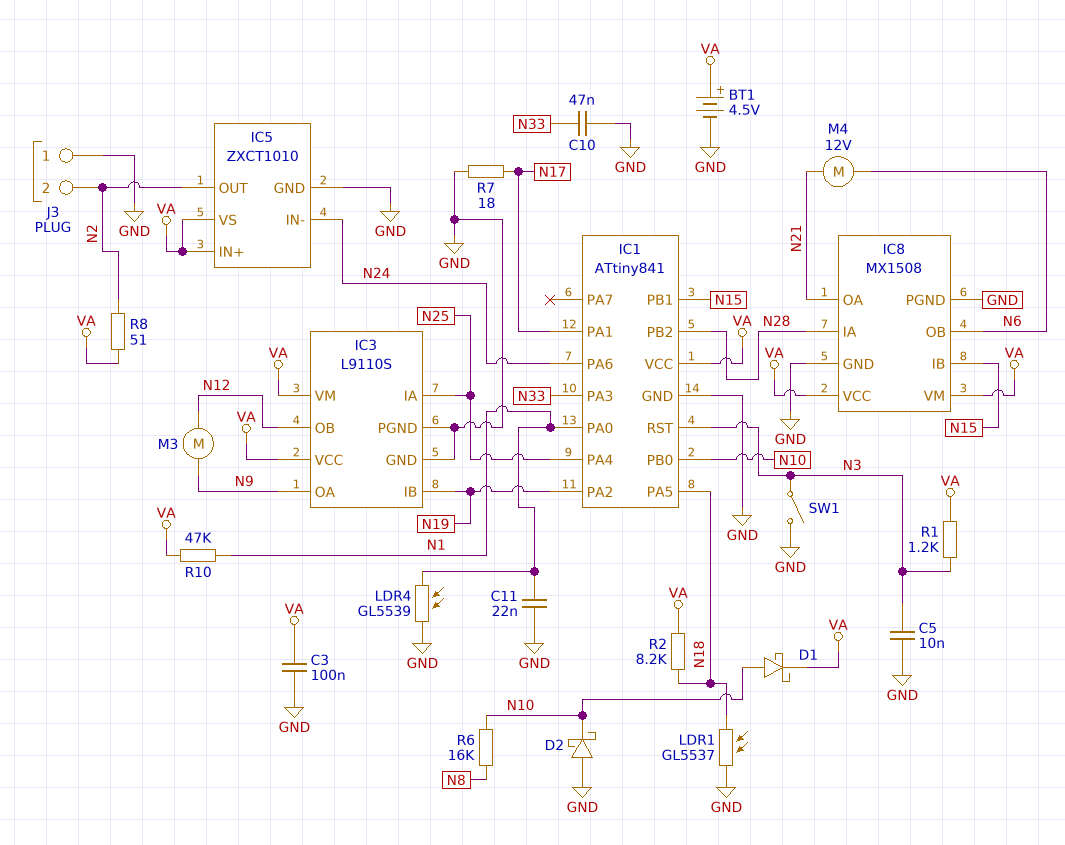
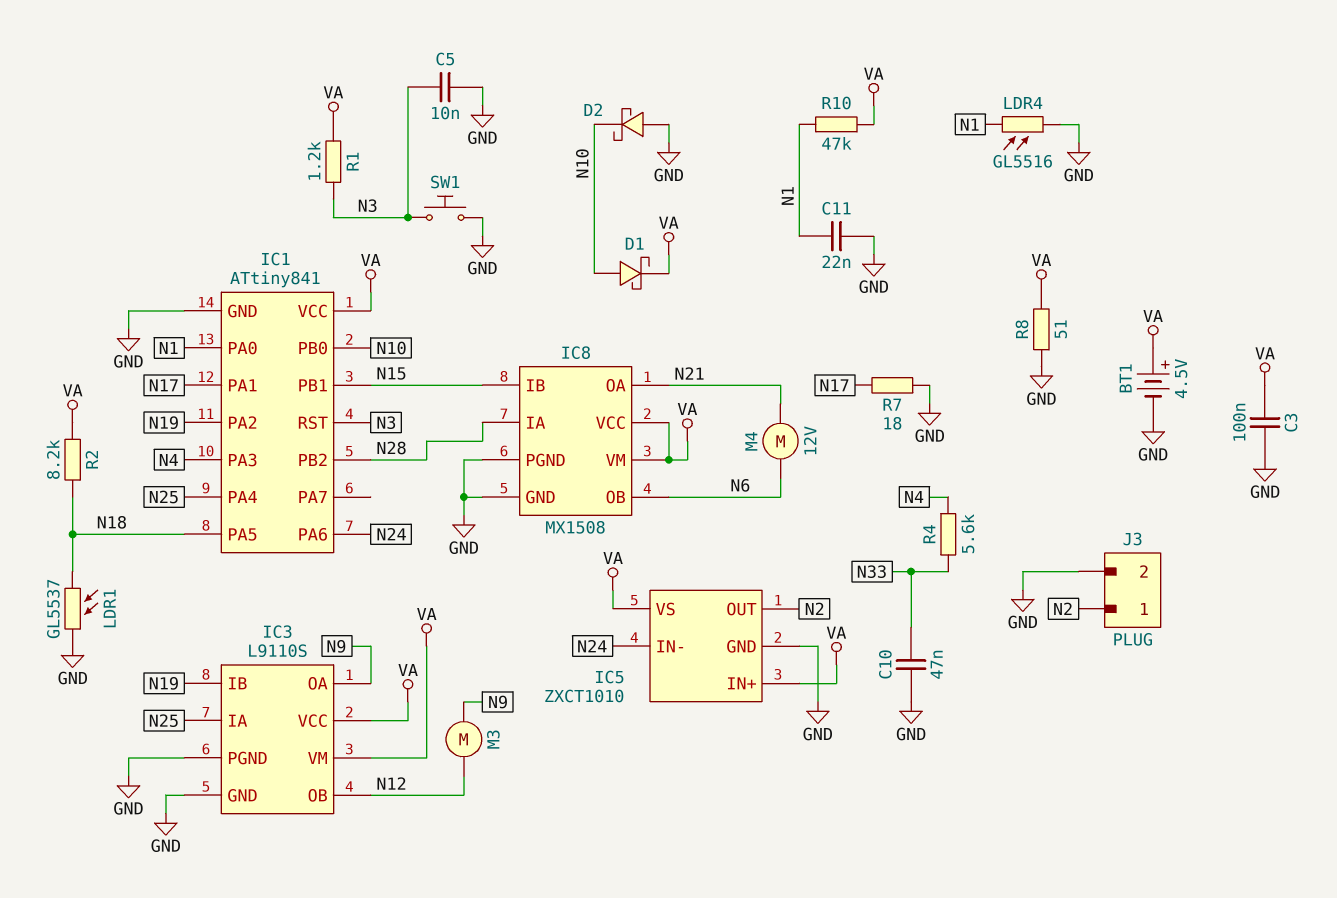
IC1 pin PA3: N33 -> N4
J3 pin 1: GND -> N2
J3 pin 2: N2 -> GND
LDR4: GL5539 (GND, N1) -> GL5516 (GND, N1)
R4: none -> 5.6k (N4, N33)
R6: 16k (N8, N10) -> none
R8: 51 (N2, VA) -> 51 (GND, VA)
SW1: switch (GND, N3) -> button (GND, N3)

